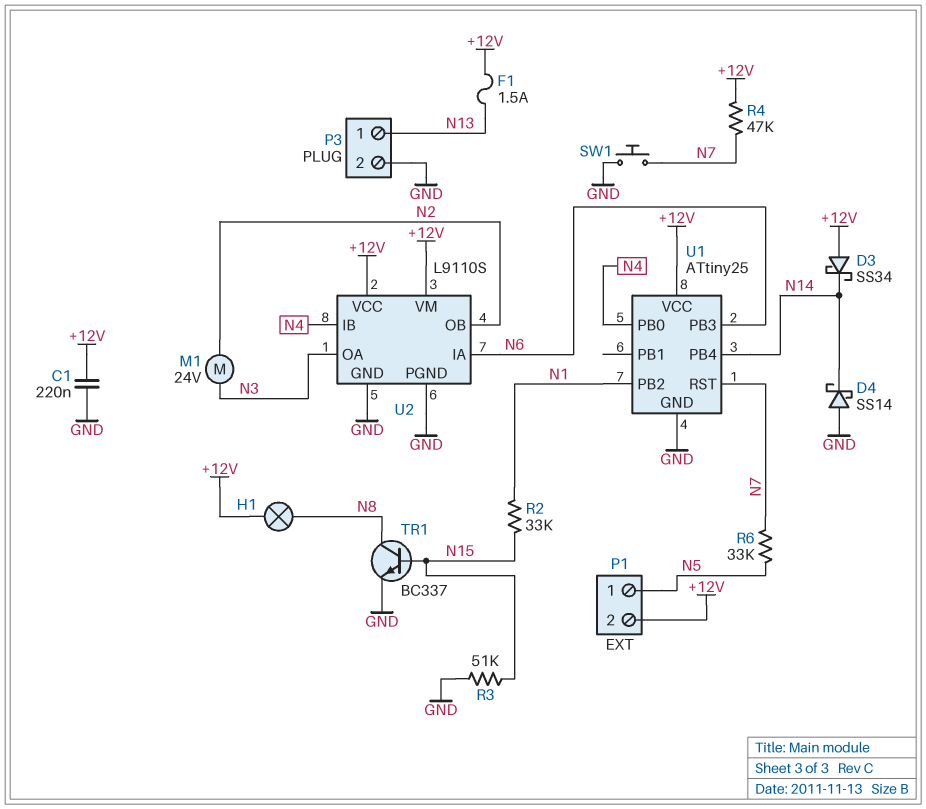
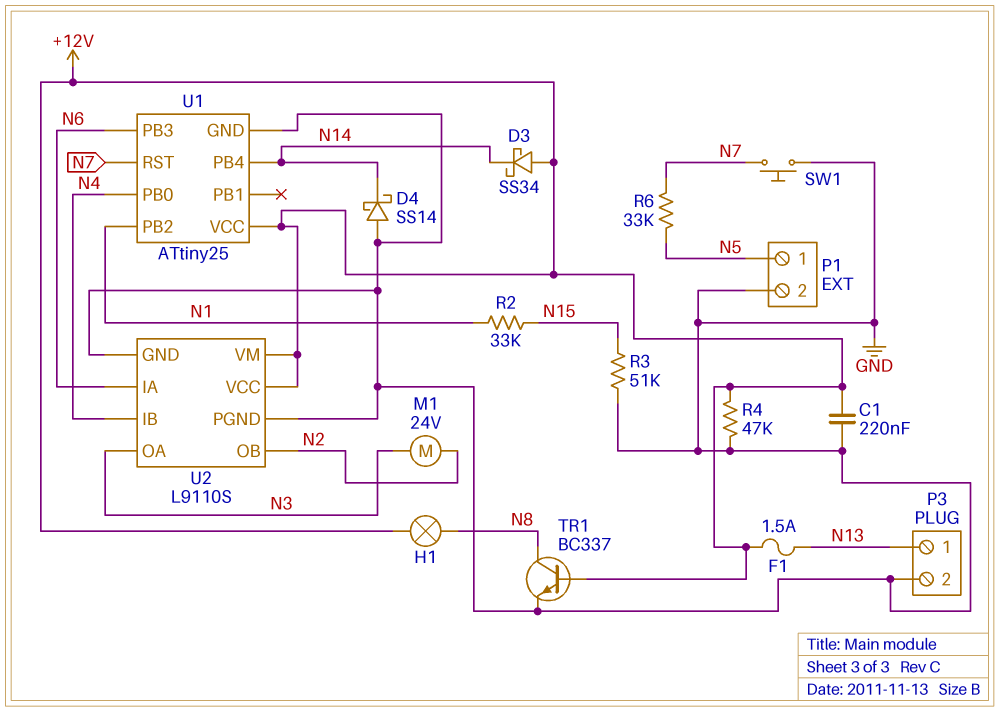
P1 pin 2: +12V -> GND
R4: 47k (+12V, N7) -> 47k (+12V, GND)
TR1: NPN BC337 (B N15, C N8, E GND) -> NPN BC337 (B +12V, C N8, E GND)

